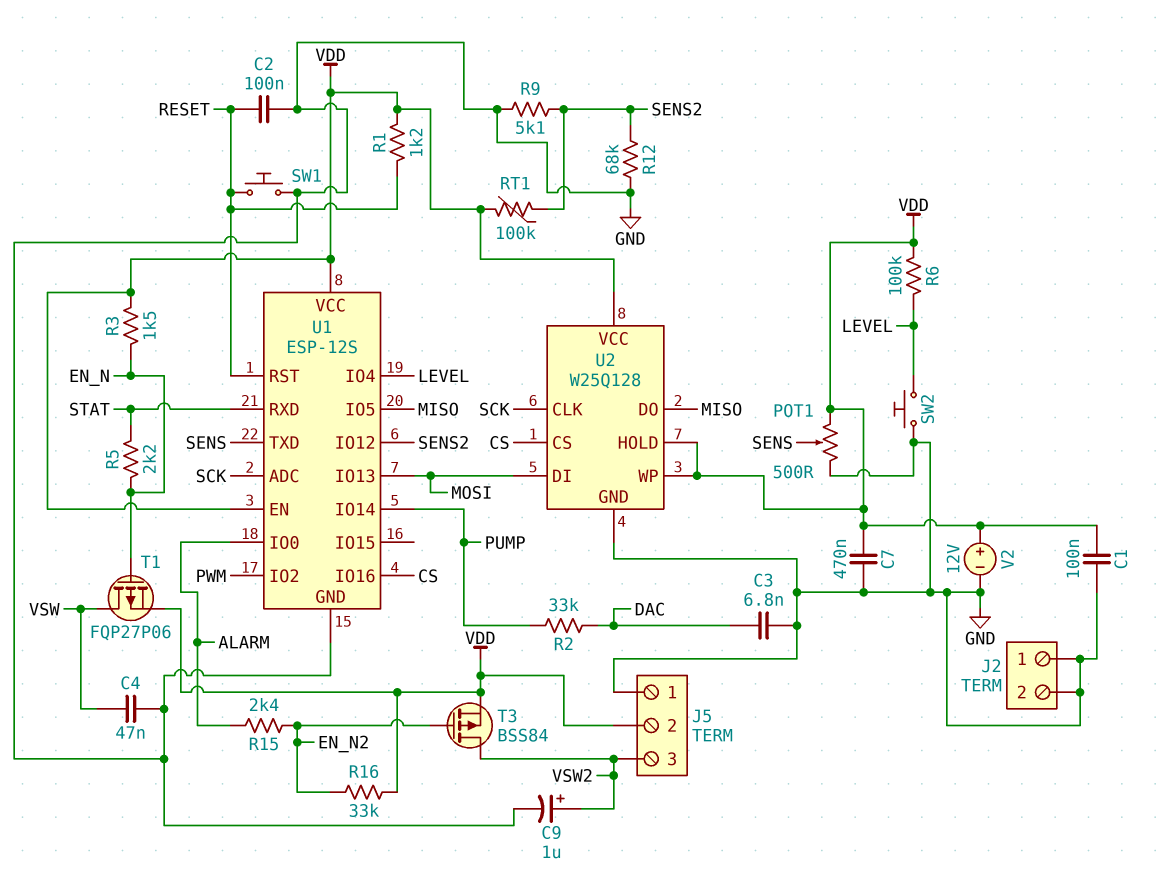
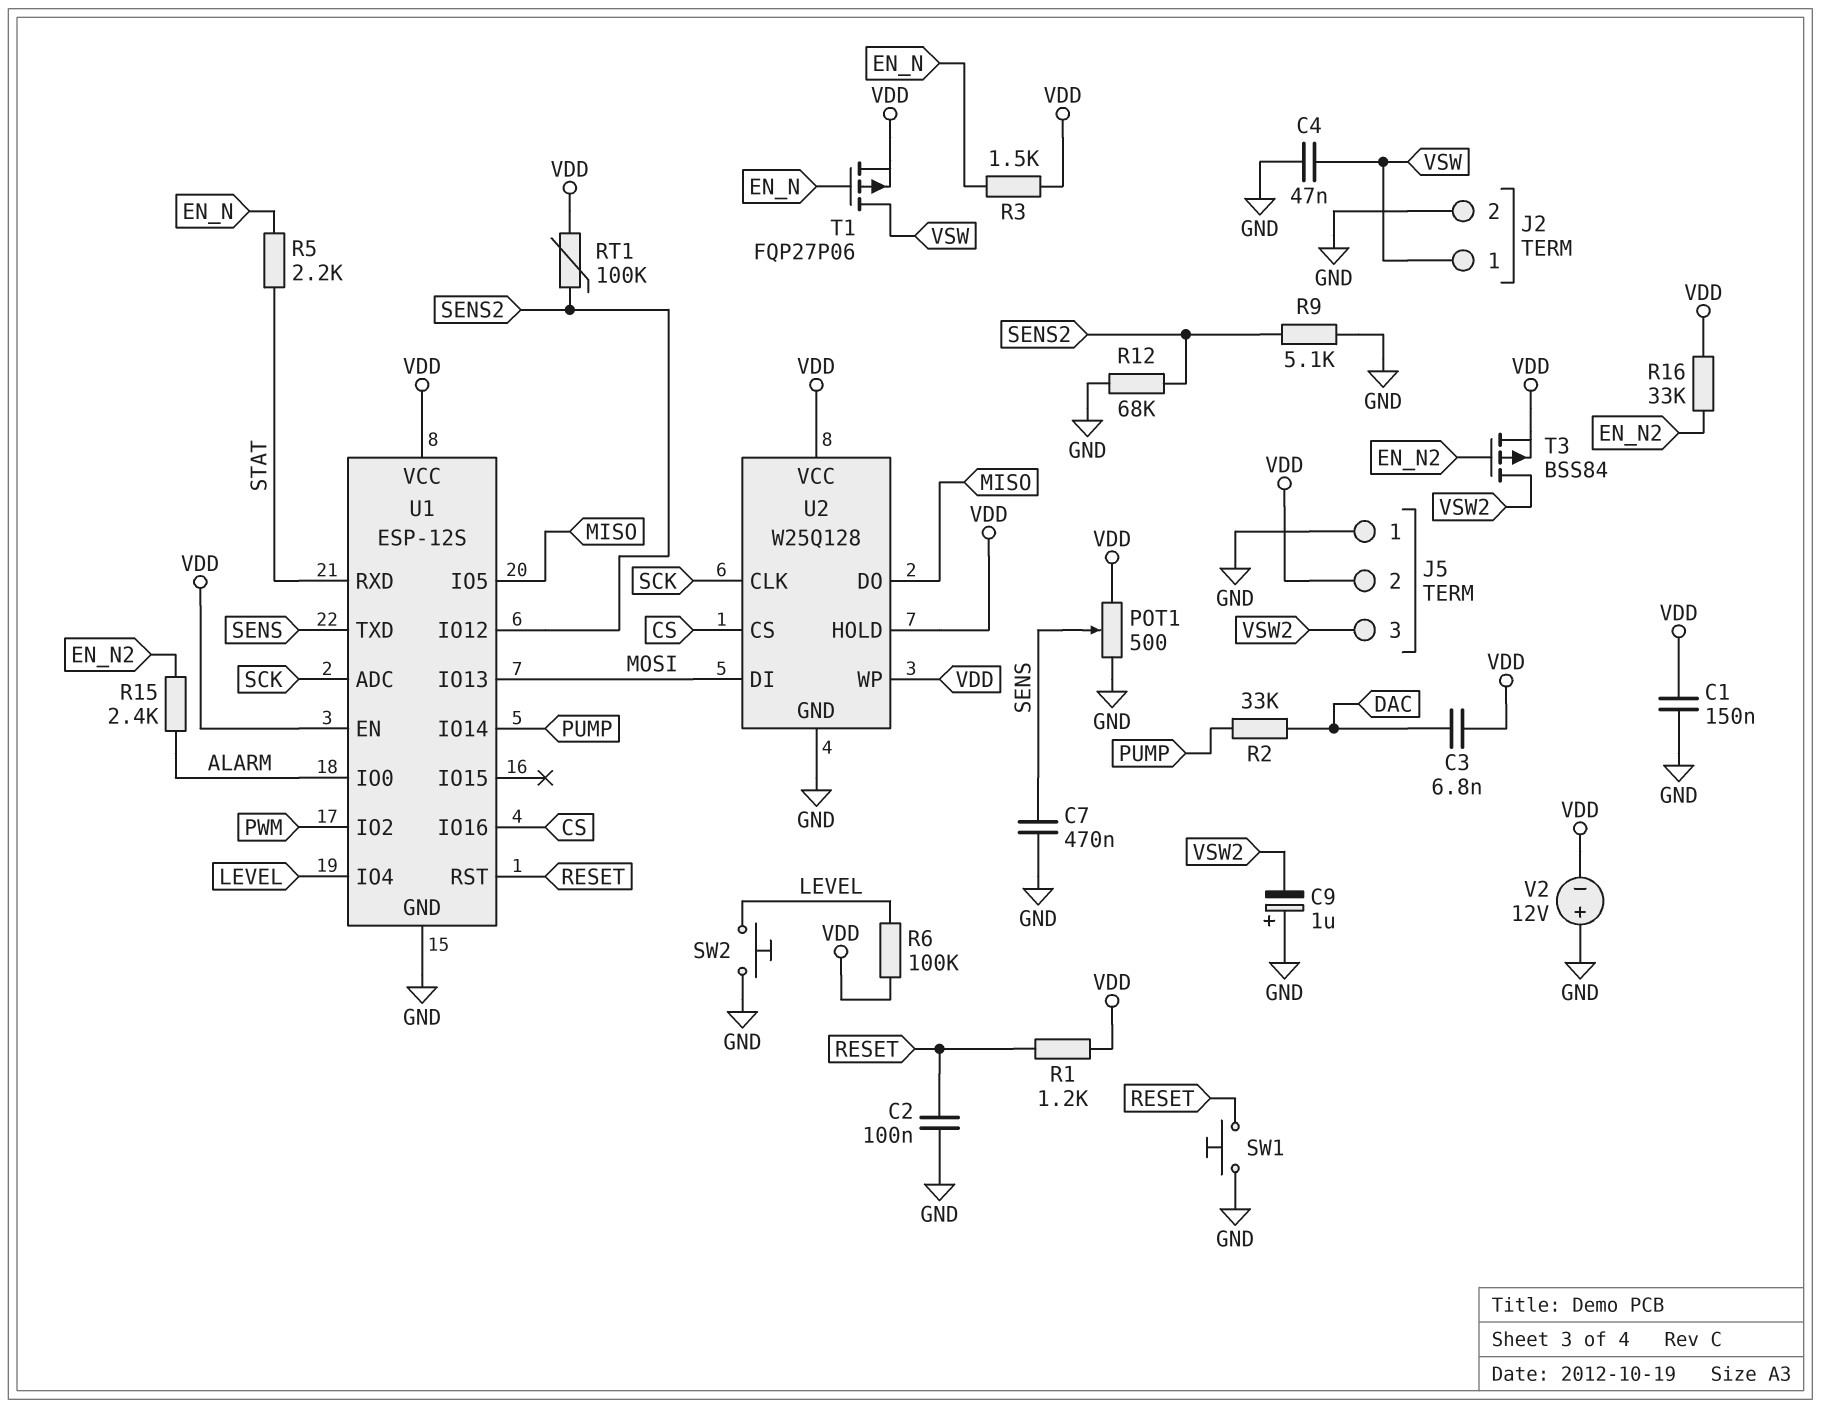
C1: 100nF (GND, VDD) -> 150nF (GND, VDD)
C3: 6.8nF (DAC, GND) -> 6.8nF (DAC, VDD)
C7: 470nF (GND, VDD) -> 470nF (GND, SENS)
C9: 1uF (plus VSW2, minus GND) -> 1uF (plus GND, minus VSW2)
J2 pin 1: GND -> VSW
V2: 12V (plus VDD, minus GND) -> 12V (plus GND, minus VDD)

